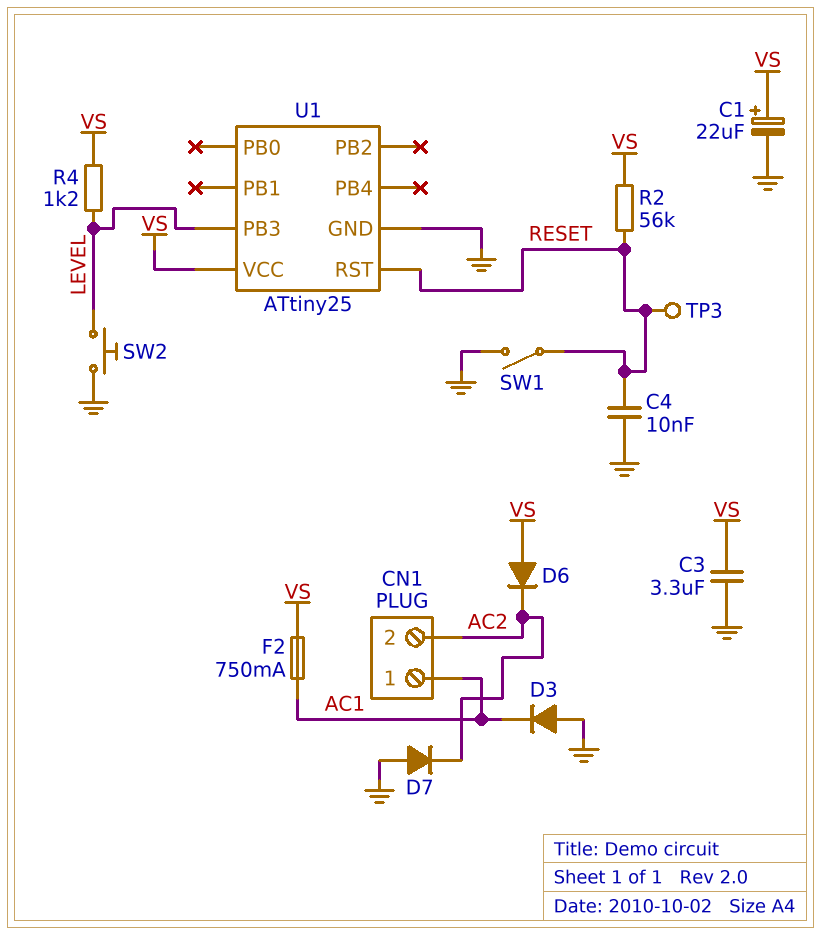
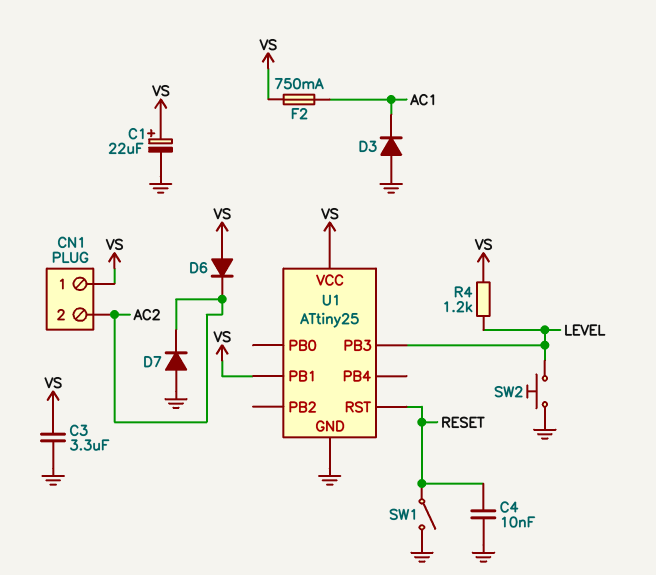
CN1 pin 1: AC1 -> VS
R2: 56k (RESET, VS) -> none
TP3: test point (RESET) -> none
U1 pin PB1: none -> VS

